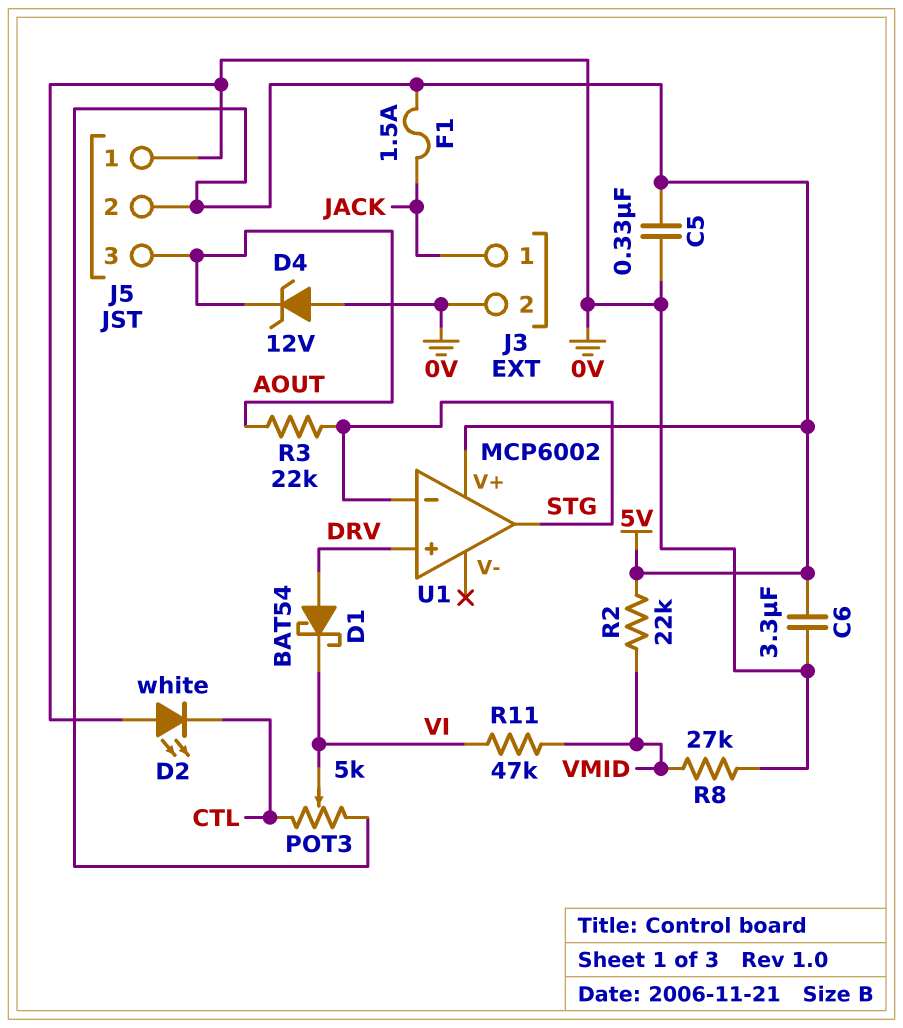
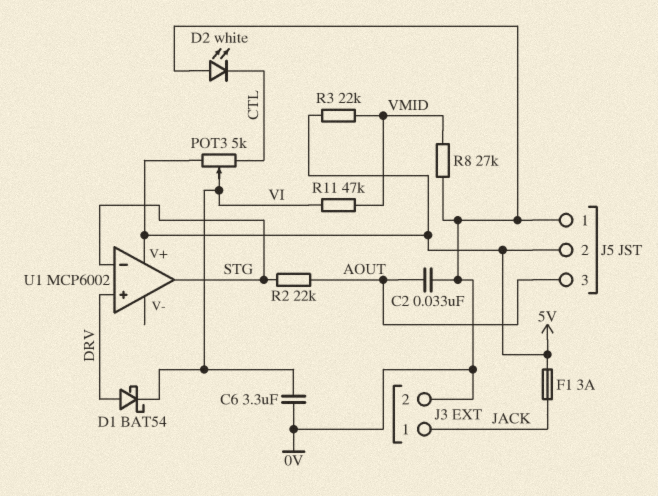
C2: none -> 33nF (0V, AOUT)
C5: 330nF (0V, 5V) -> none
C6: 3.3uF (0V, 5V) -> 3.3uF (0V, VI)
D4: zener 12V (A 0V, K AOUT) -> none
F1: 1.5A (5V, JACK) -> 3A (5V, JACK)
R2: 22k (5V, VMID) -> 22k (AOUT, STG)
R3: 22k (AOUT, STG) -> 22k (5V, VMID)

